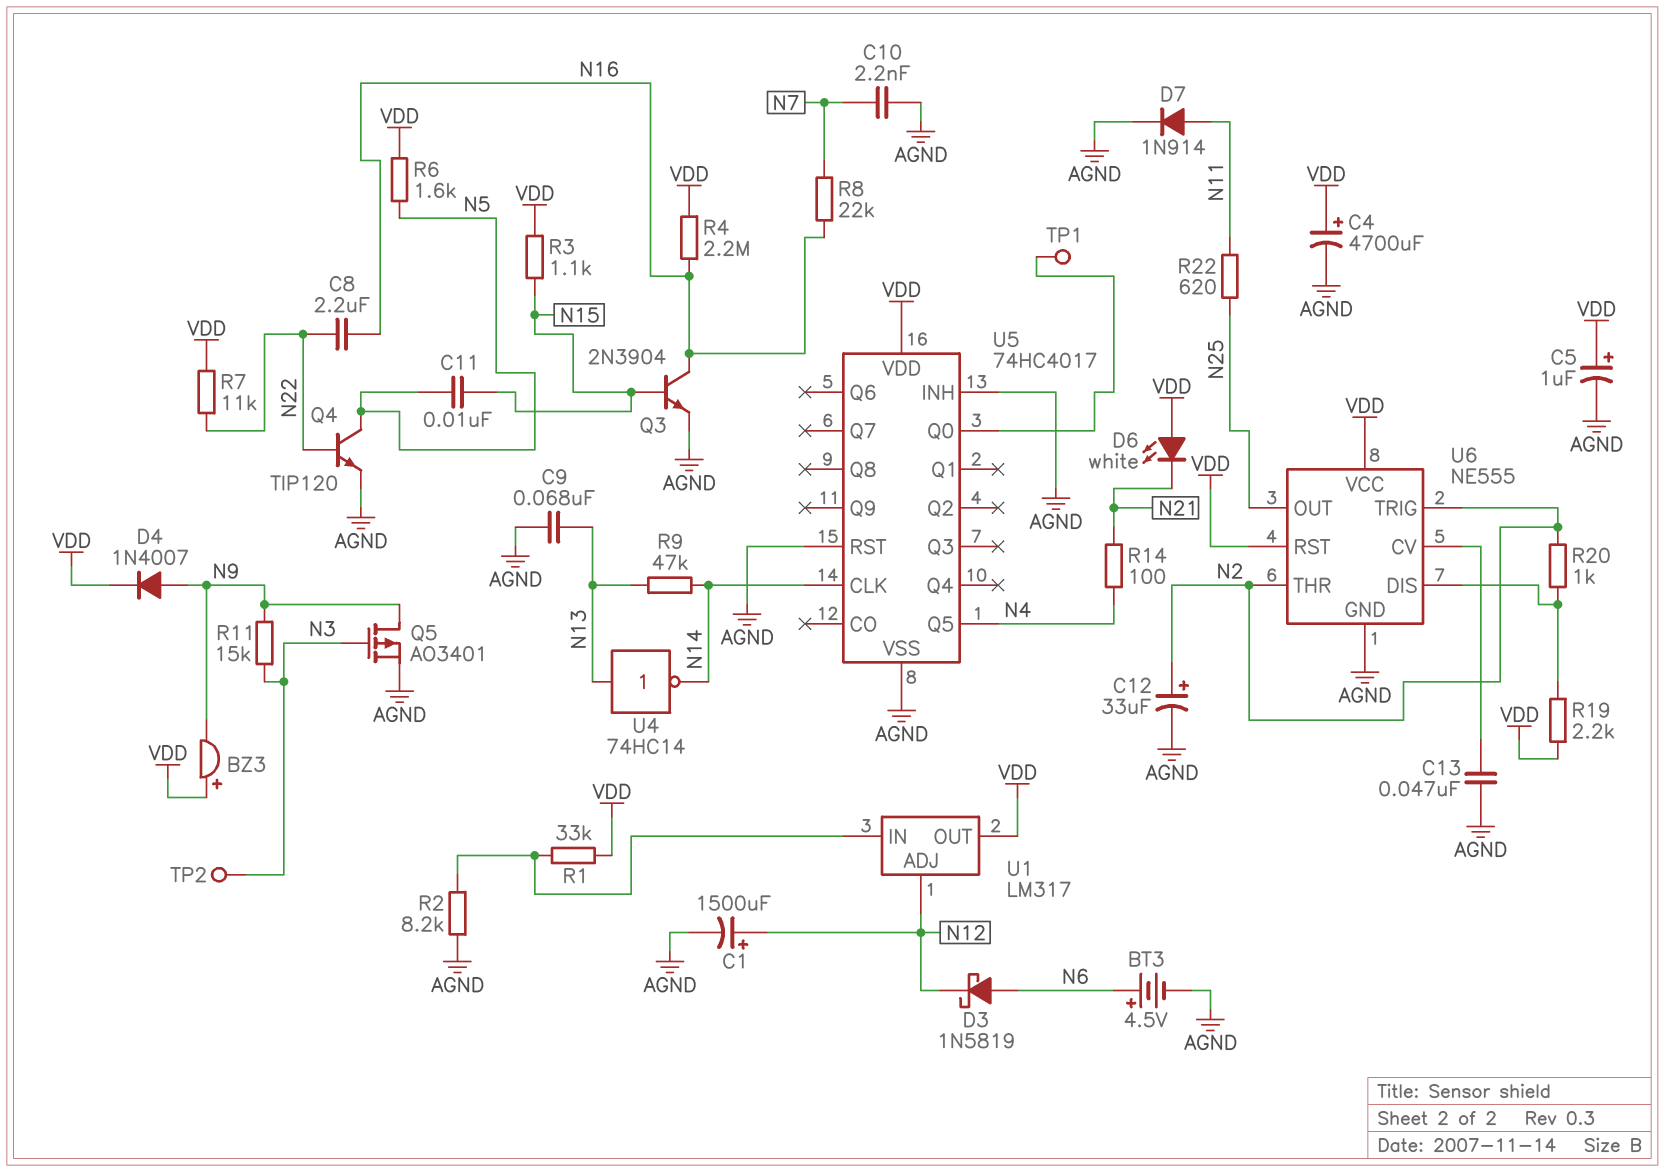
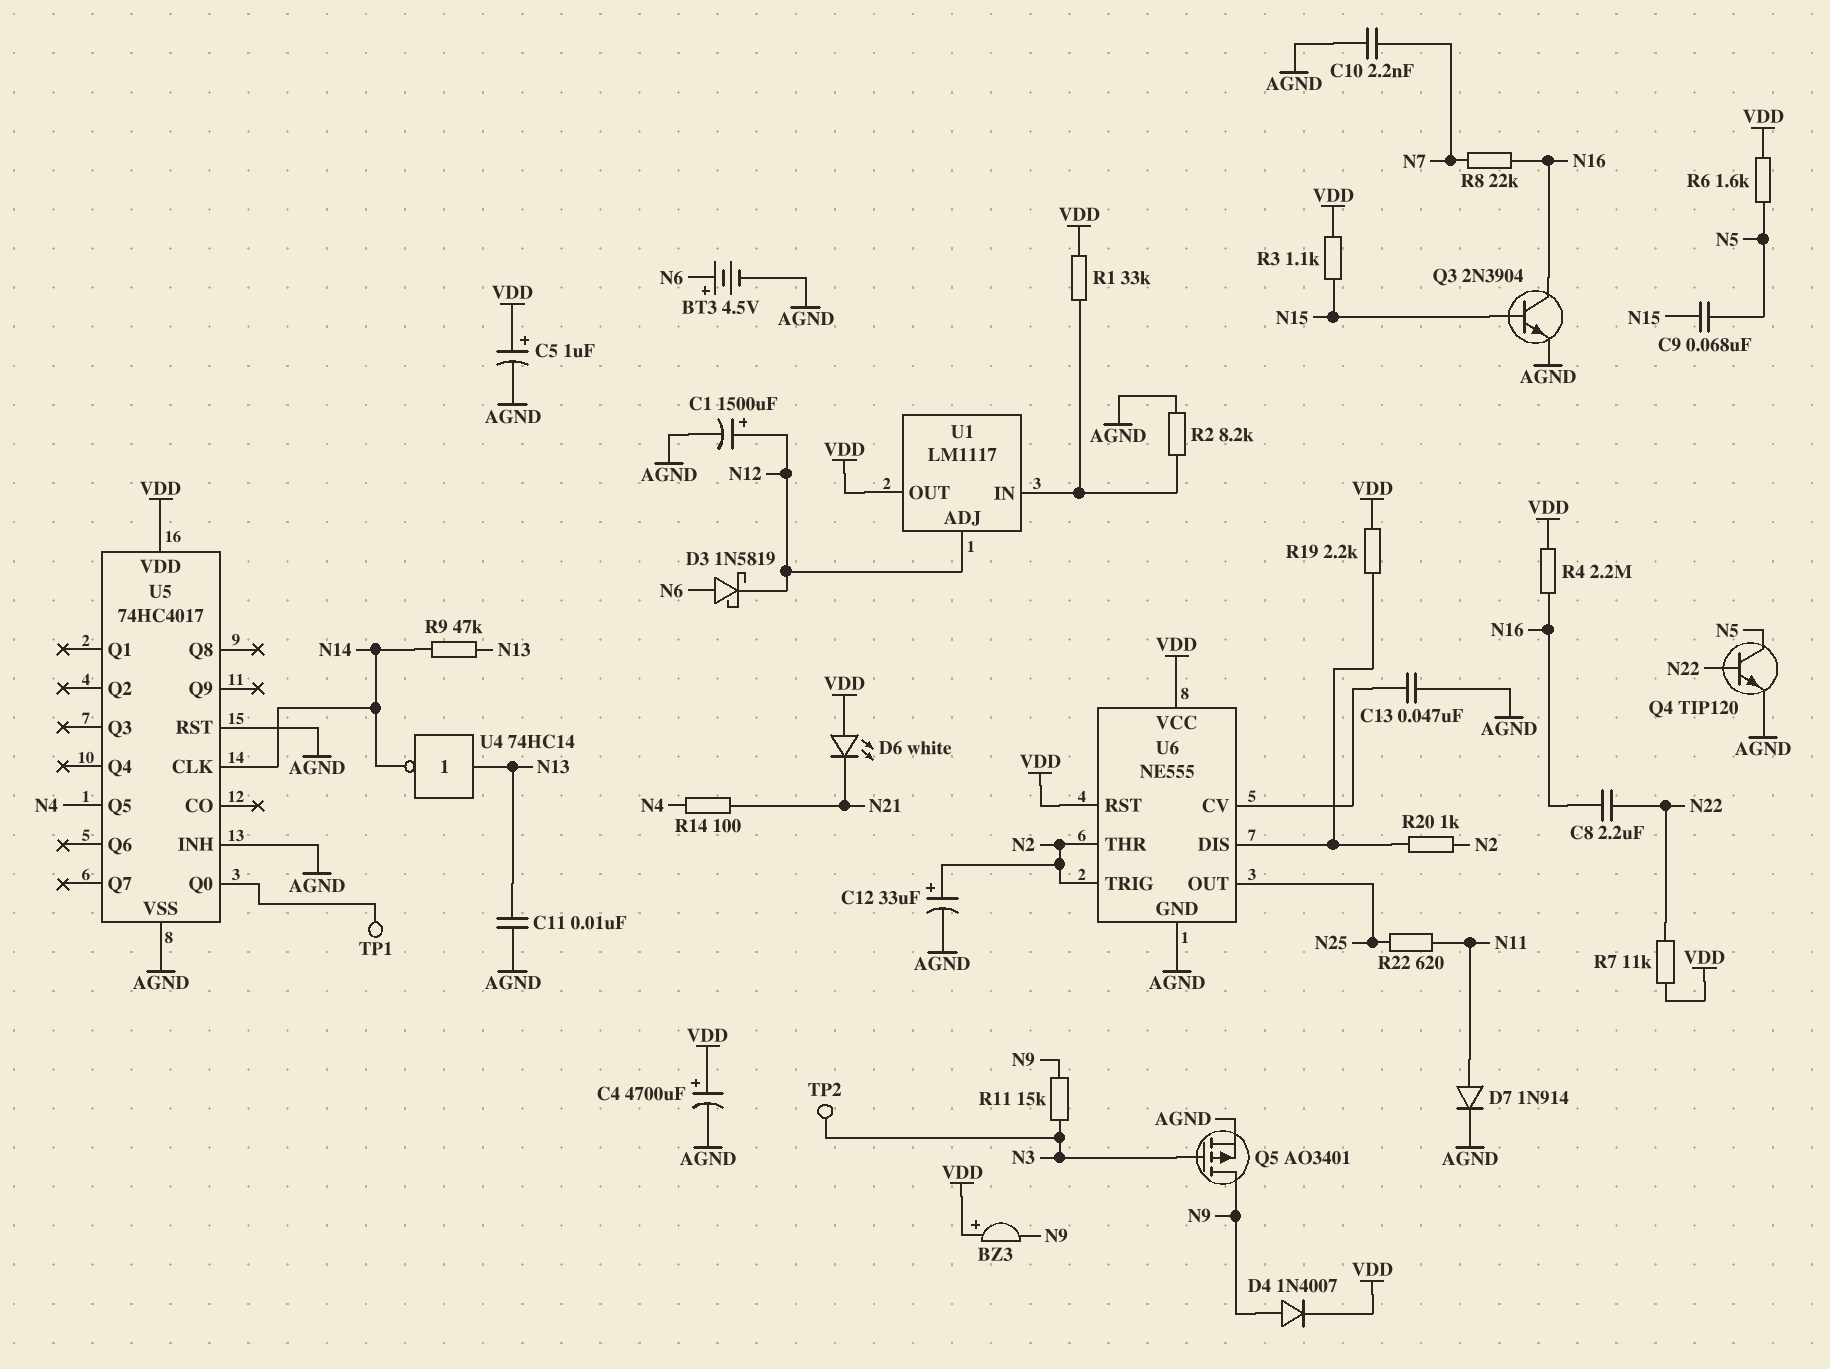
C9: 68nF (AGND, N13) -> 68nF (N5, N15)
C11: 10nF (N5, N15) -> 10nF (AGND, N13)
U1: LM317 -> LM1117

